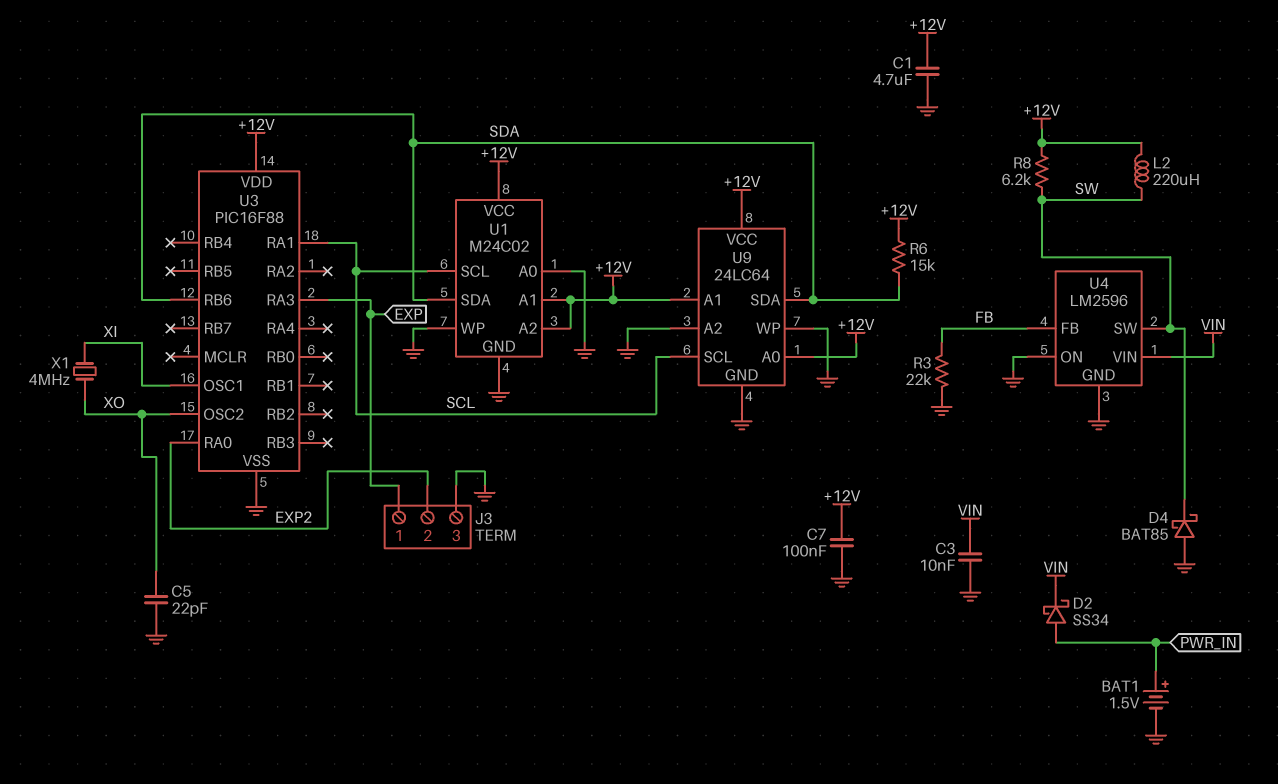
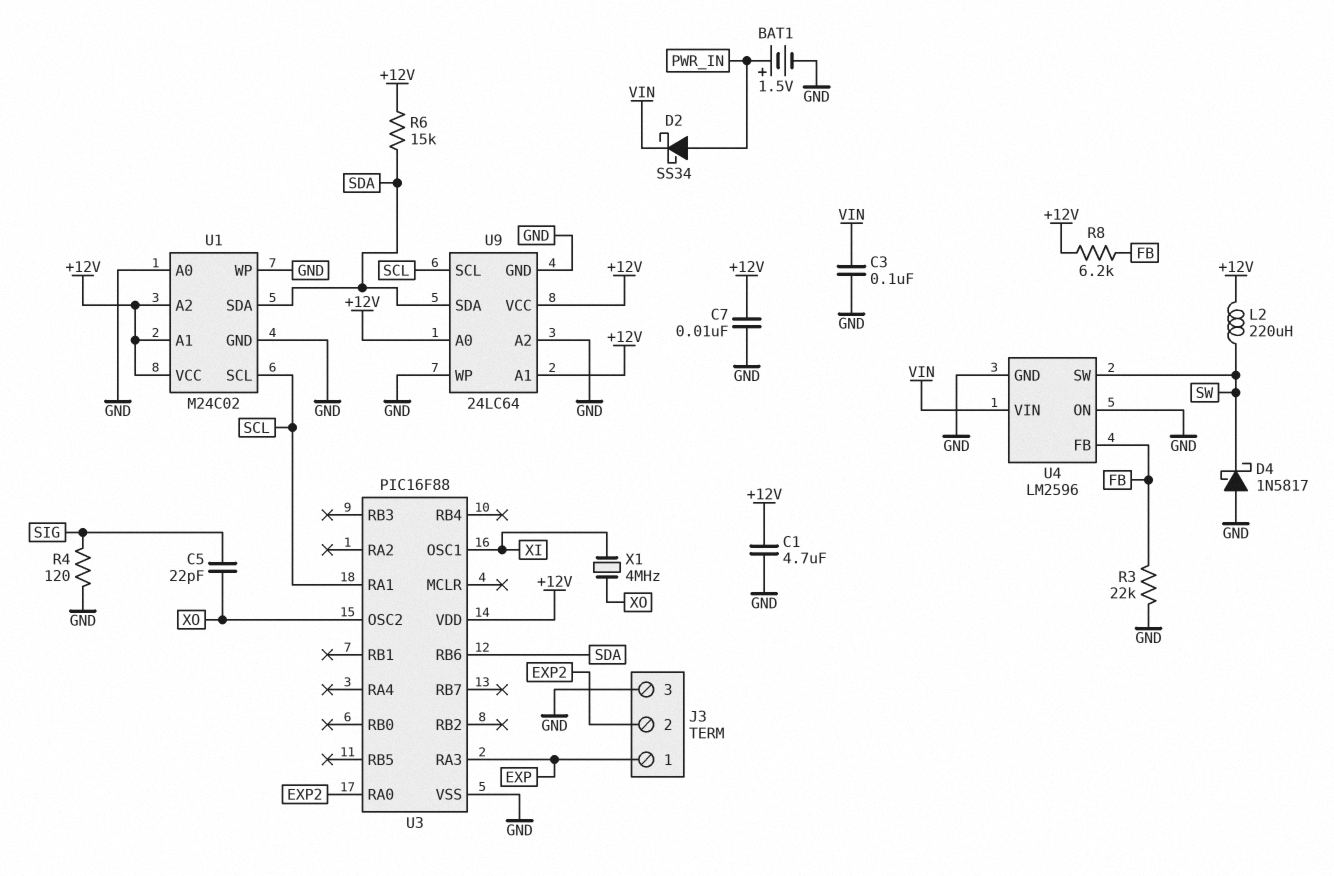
C3: 10nF (GND, VIN) -> 100nF (GND, VIN)
C5: 22pF (GND, XO) -> 22pF (SIG, XO)
C7: 100nF (+12V, GND) -> 10nF (+12V, GND)
D4: schottky BAT85 (A GND, K SW) -> schottky 1N5817 (A GND, K SW)
R4: none -> 120 (GND, SIG)
R8: 6.2k (+12V, SW) -> 6.2k (+12V, FB)

